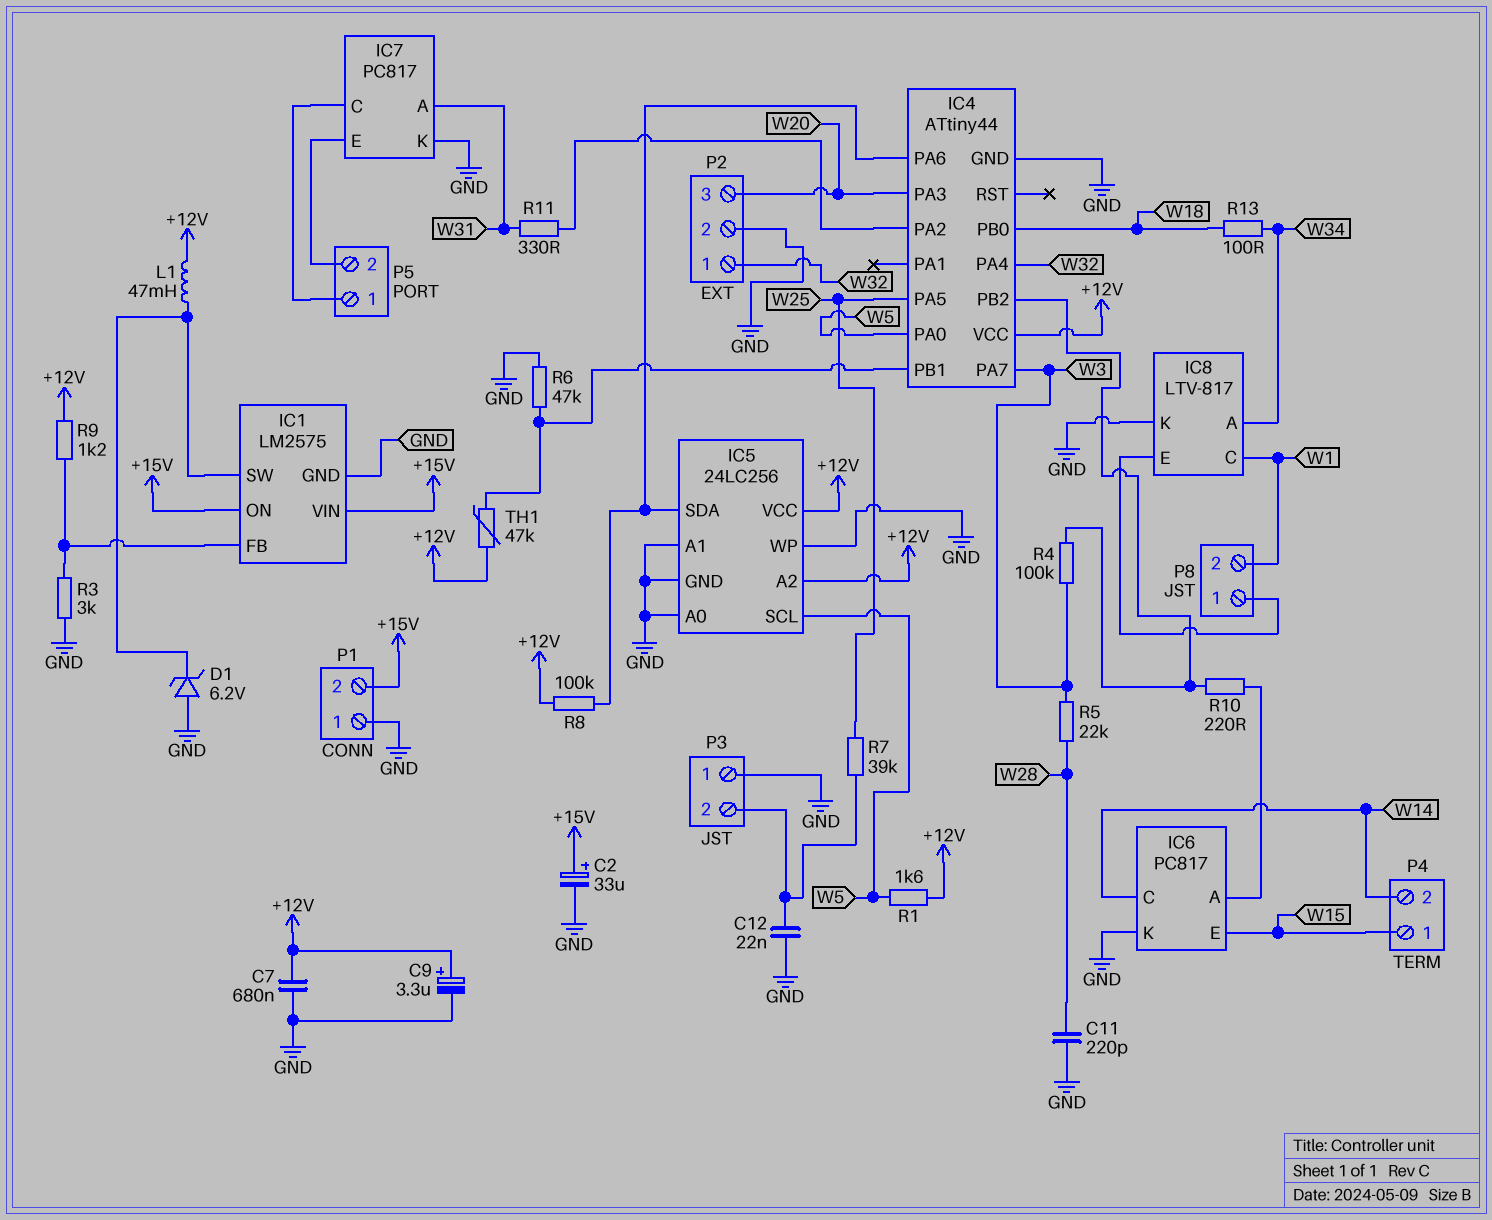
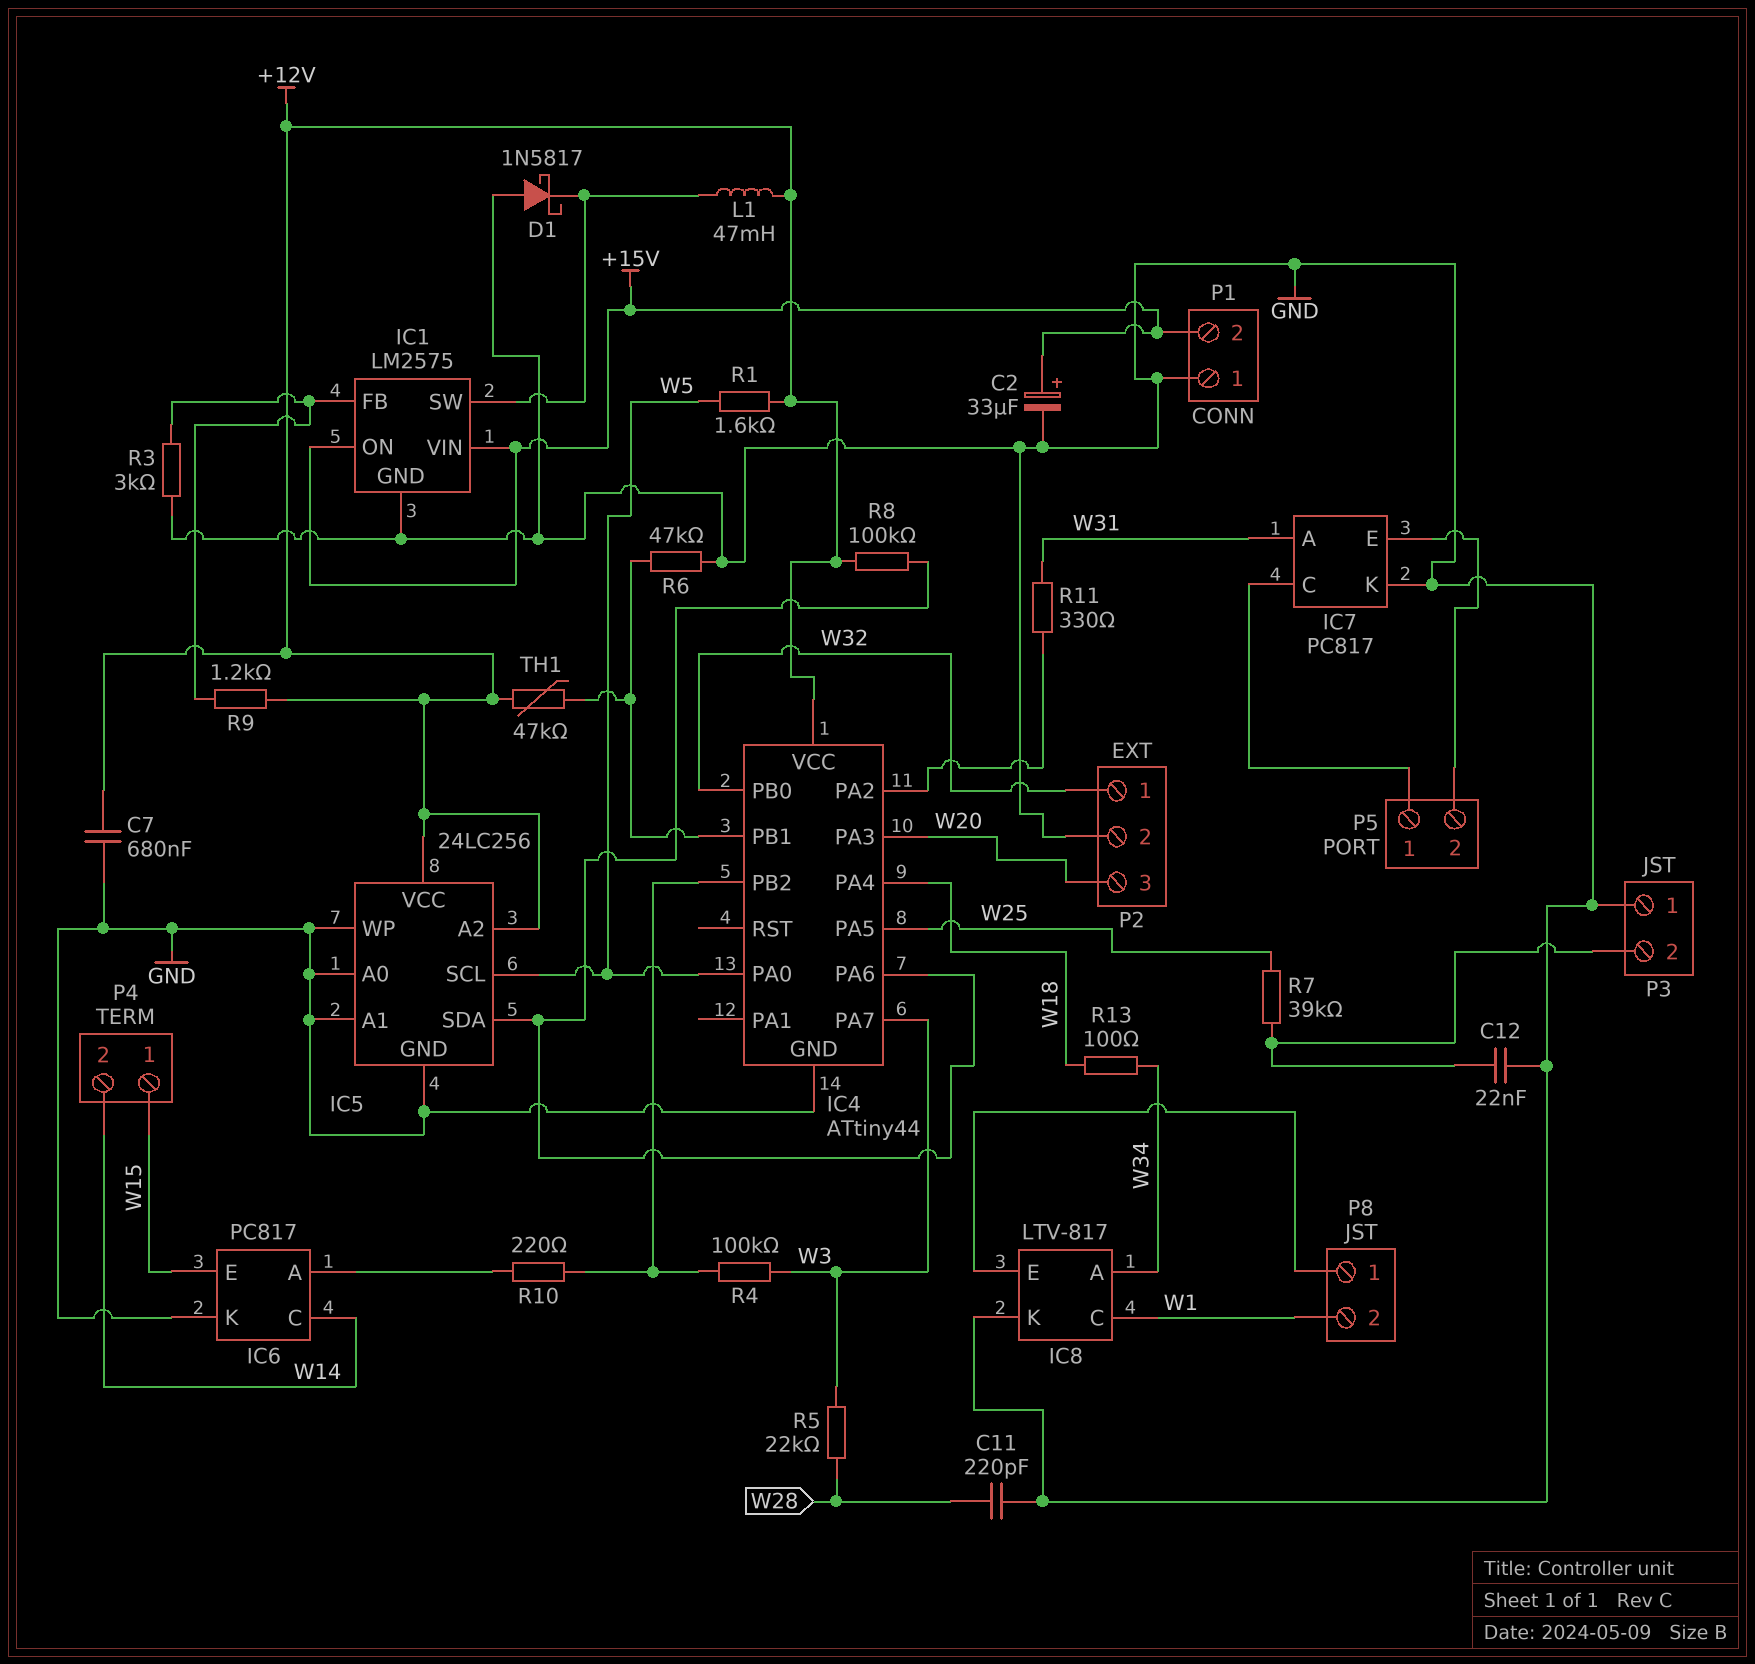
C9: 3.3uF (plus +12V, minus GND) -> none
D1: zener 6.2V (A GND, K IC1/SW) -> schottky 1N5817 (A GND, K IC1/SW)
IC4 pin PA4: W32 -> W18
IC4 pin PB0: W18 -> W32

